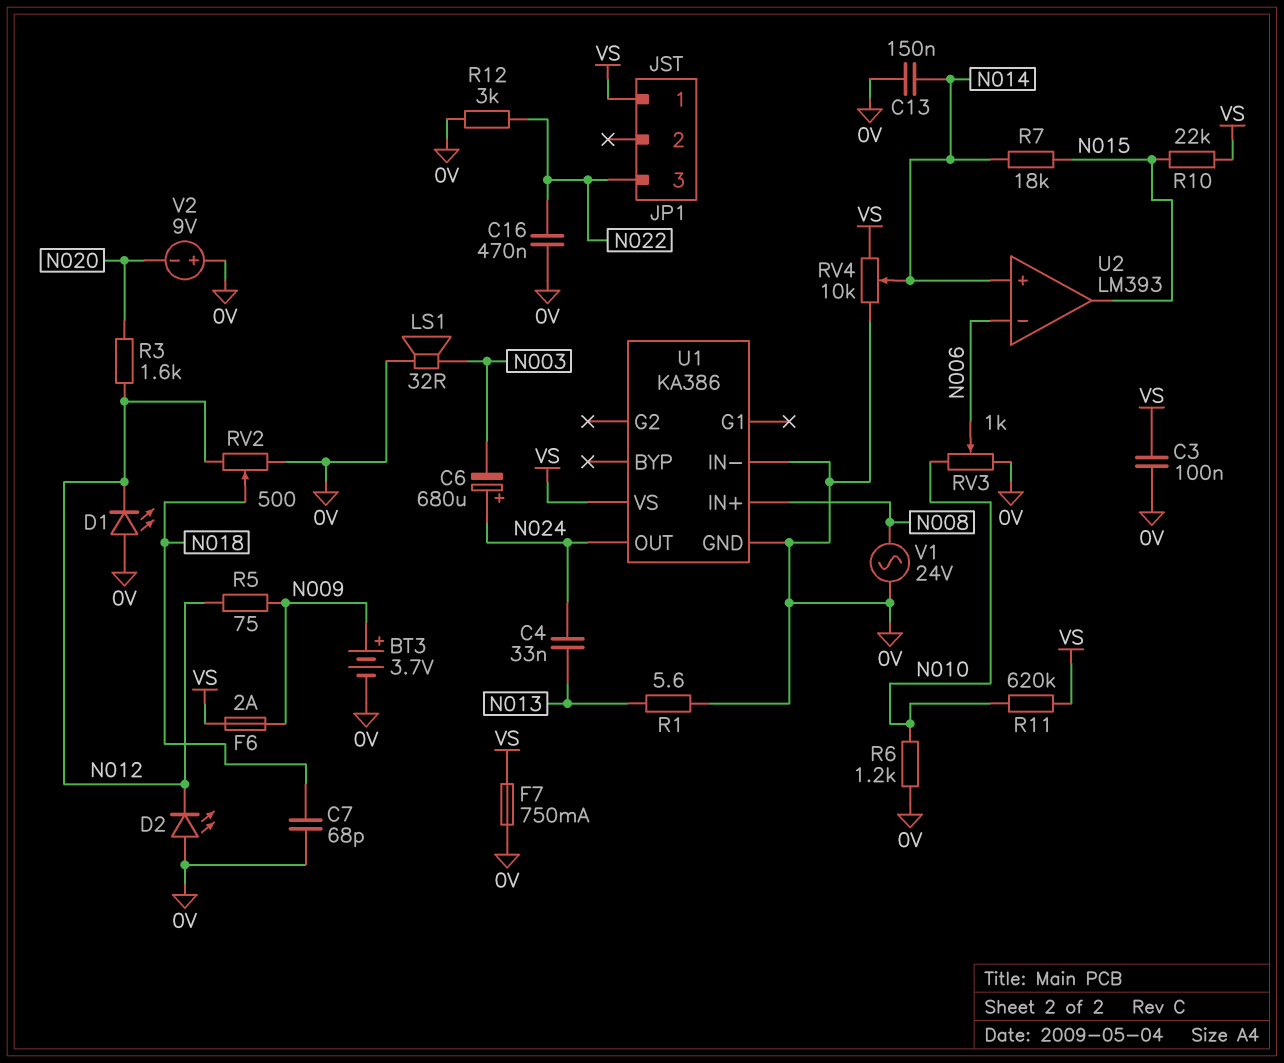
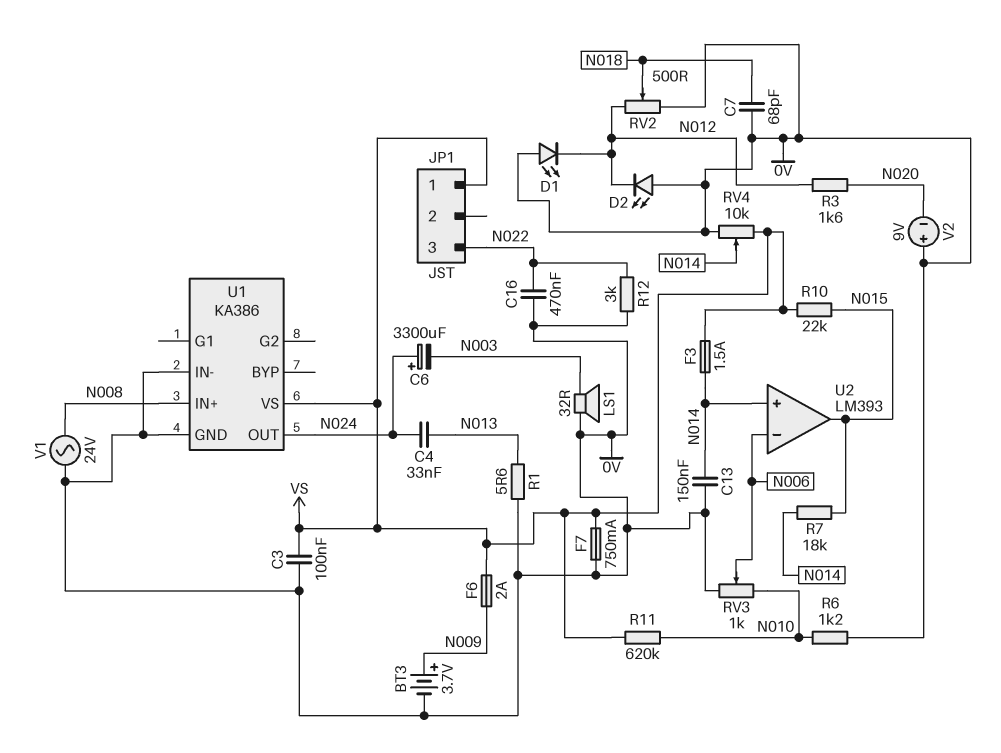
C6: 680uF (plus N024, minus N003) -> 3300uF (plus N024, minus N003)
F3: none -> 1.5A (N014, VS)
R5: 75 (N009, N012) -> none

